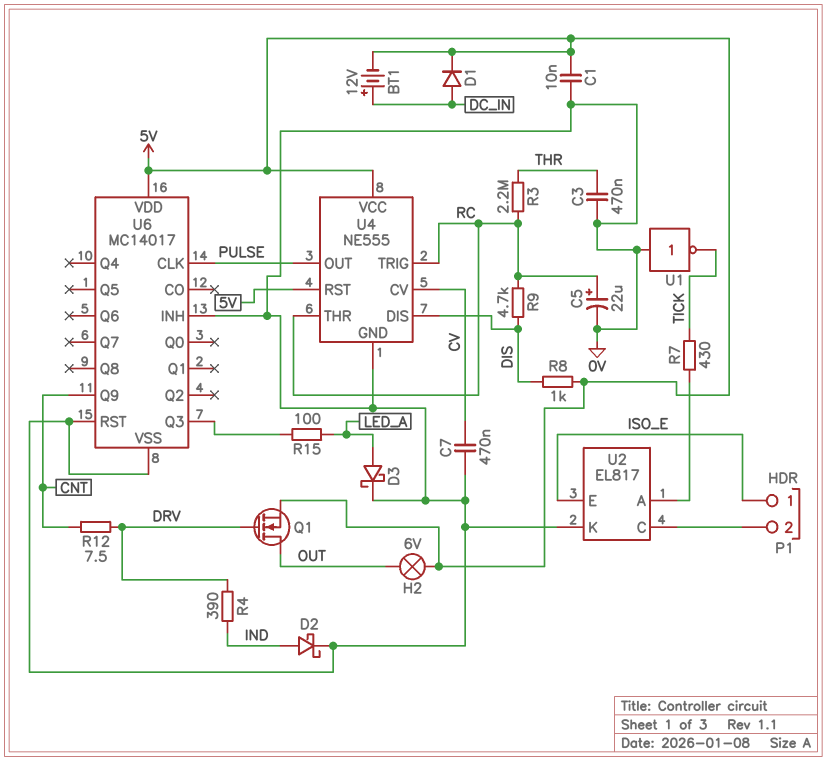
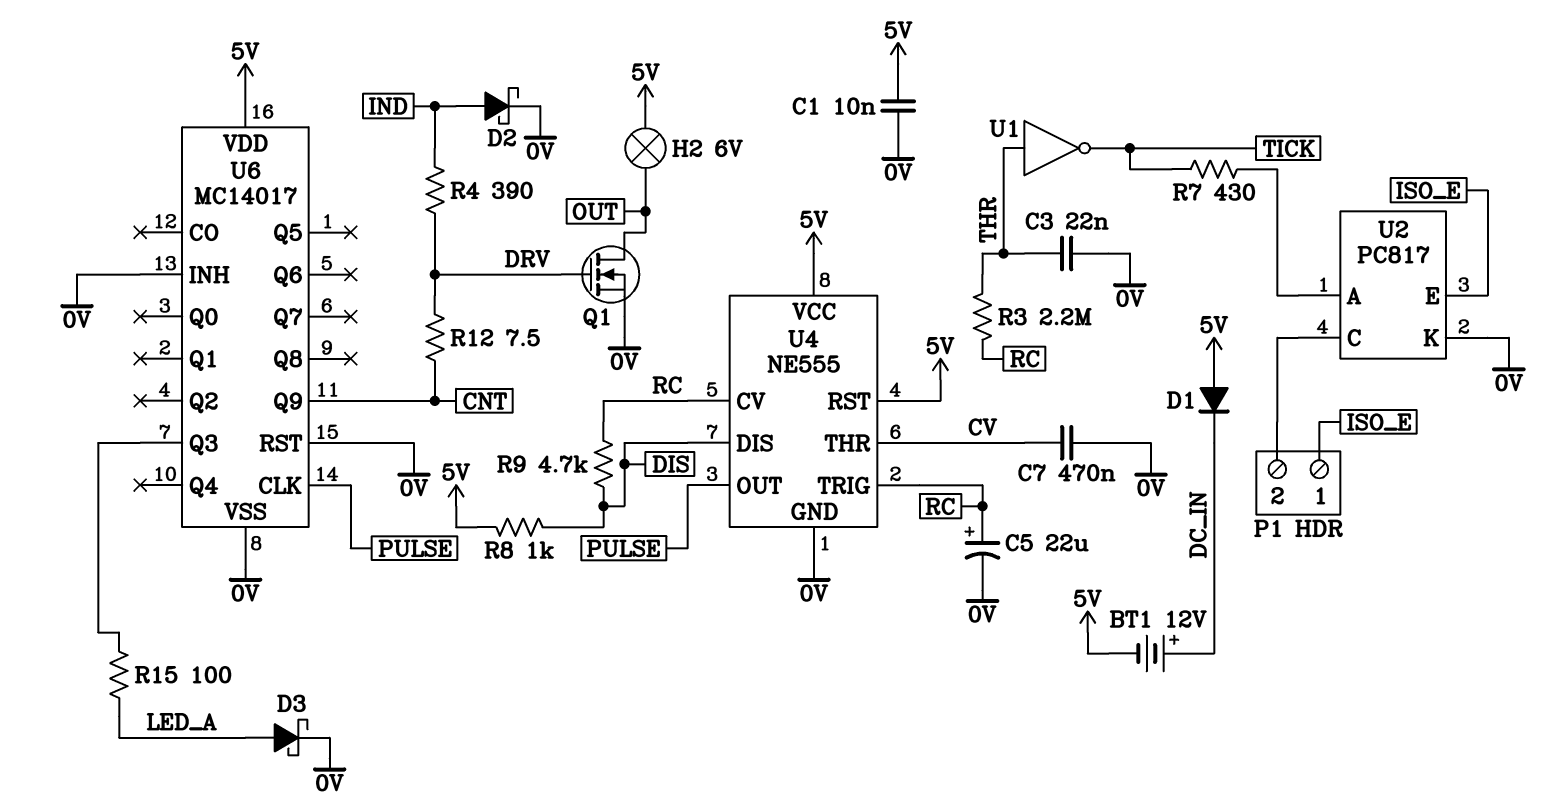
C3: 470nF (0V, THR) -> 22nF (0V, THR)
D1: diode (A DC_IN, K 5V) -> diode (A 5V, K DC_IN)
Q1: NMOS (G DRV, D OUT, S 5V) -> NMOS (G DRV, D OUT, S 0V)
U1: NOT (in 0V, out TICK) -> NOT (in THR, out TICK)
U2: EL817 -> PC817
U4 pin CV: CV -> RC
U4 pin THR: RC -> CV

